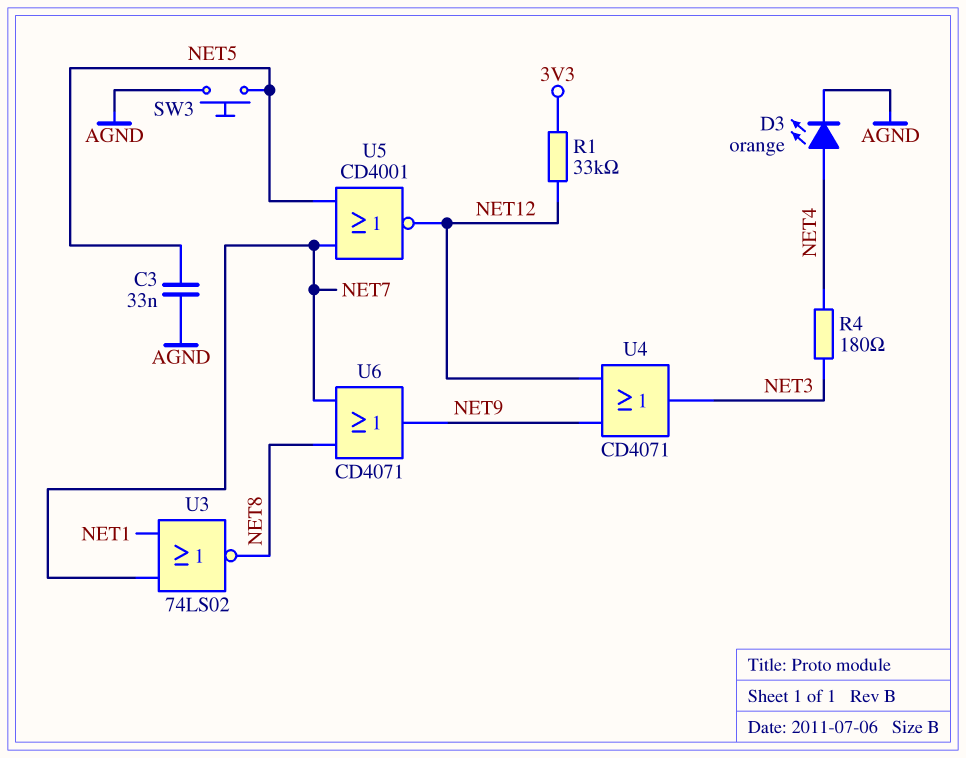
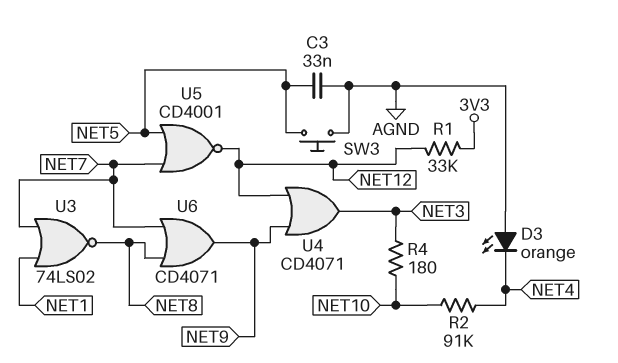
D3: LED orange (A NET4, K AGND) -> LED orange (A AGND, K NET4)
R2: none -> 91k (NET4, NET10)
R4: 180 (NET3, NET4) -> 180 (NET3, NET10)

